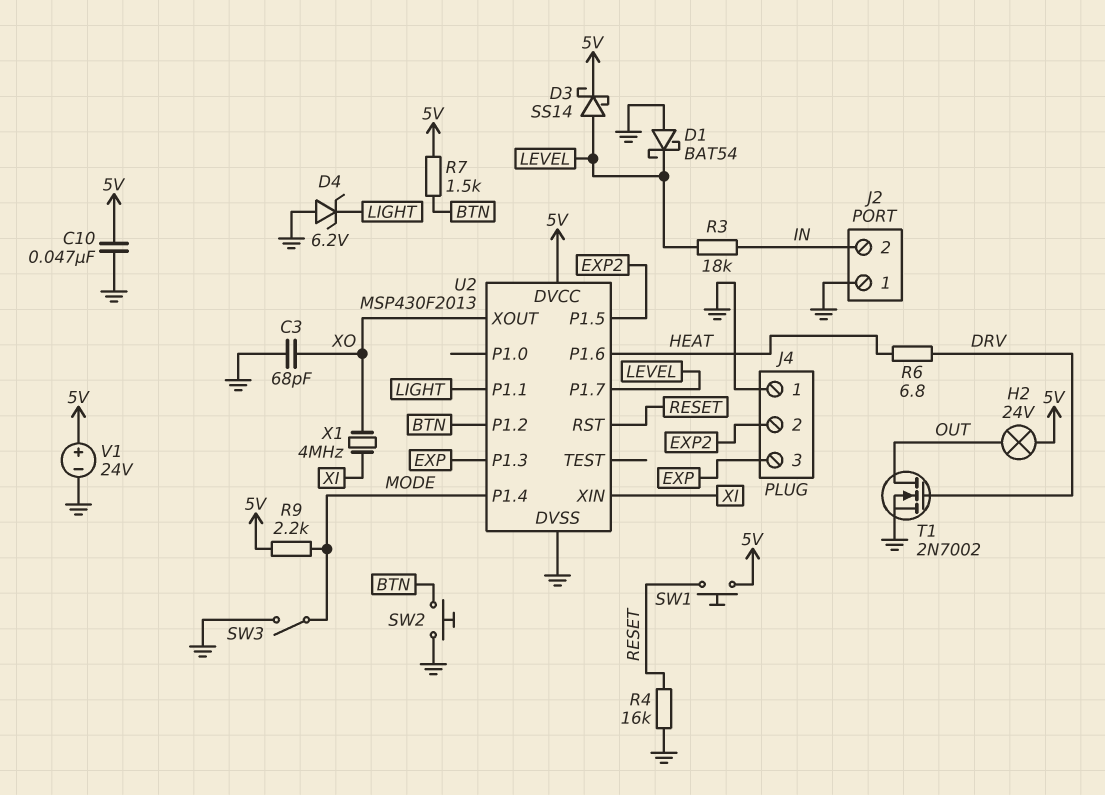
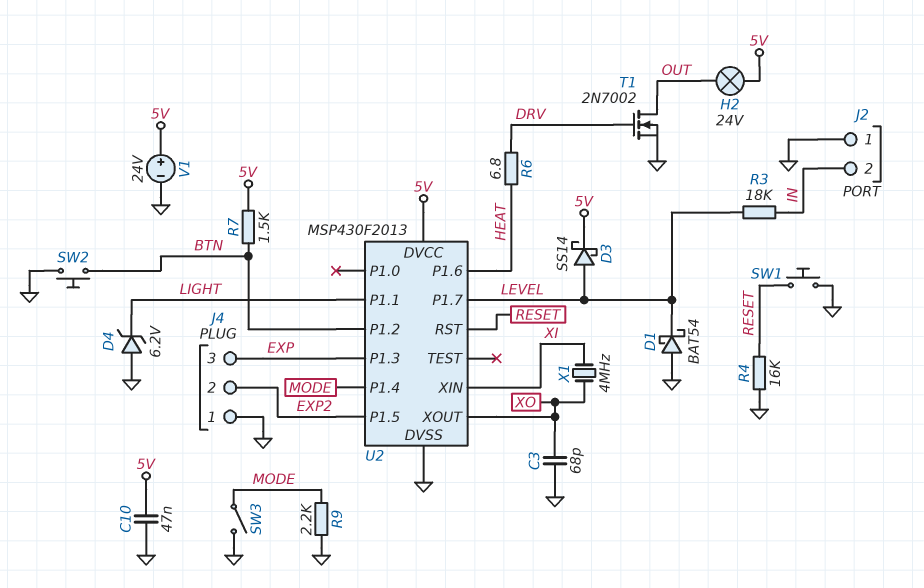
R9: 2.2k (5V, MODE) -> 2.2k (GND, MODE)
SW1: button (5V, RESET) -> button (GND, RESET)

